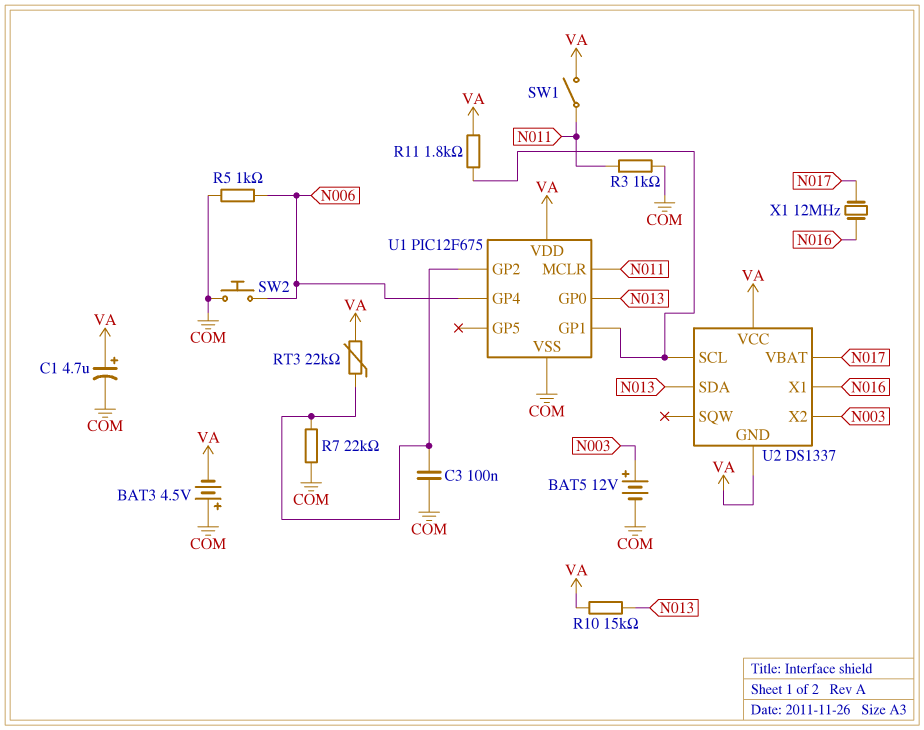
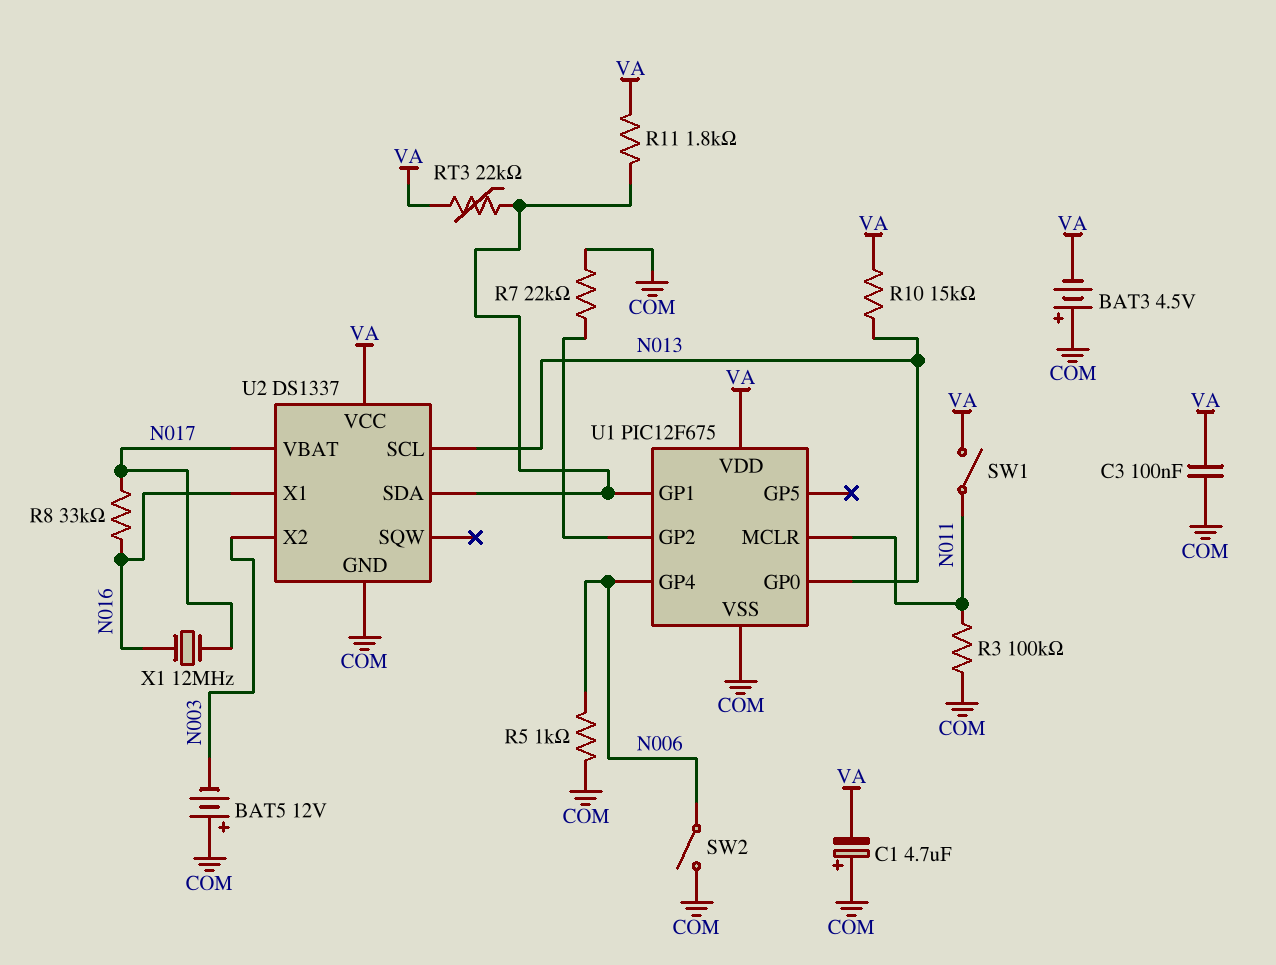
BAT5: 12V (plus N003, minus COM) -> 12V (plus COM, minus N003)
C1: 4.7uF (plus VA, minus COM) -> 4.7uF (plus COM, minus VA)
C3: 100nF (COM, U1/GP2) -> 100nF (COM, VA)
R3: 1k (COM, N011) -> 100k (COM, N011)
R8: none -> 33k (N016, N017)
RT3: 22k (U1/GP2, VA) -> 22k (U1/GP1, VA)
SW2: button (COM, N006) -> switch (COM, N006)
U2 pin GND: VA -> COM
U2 pin SCL: U1/GP1 -> N013
U2 pin SDA: N013 -> U1/GP1

